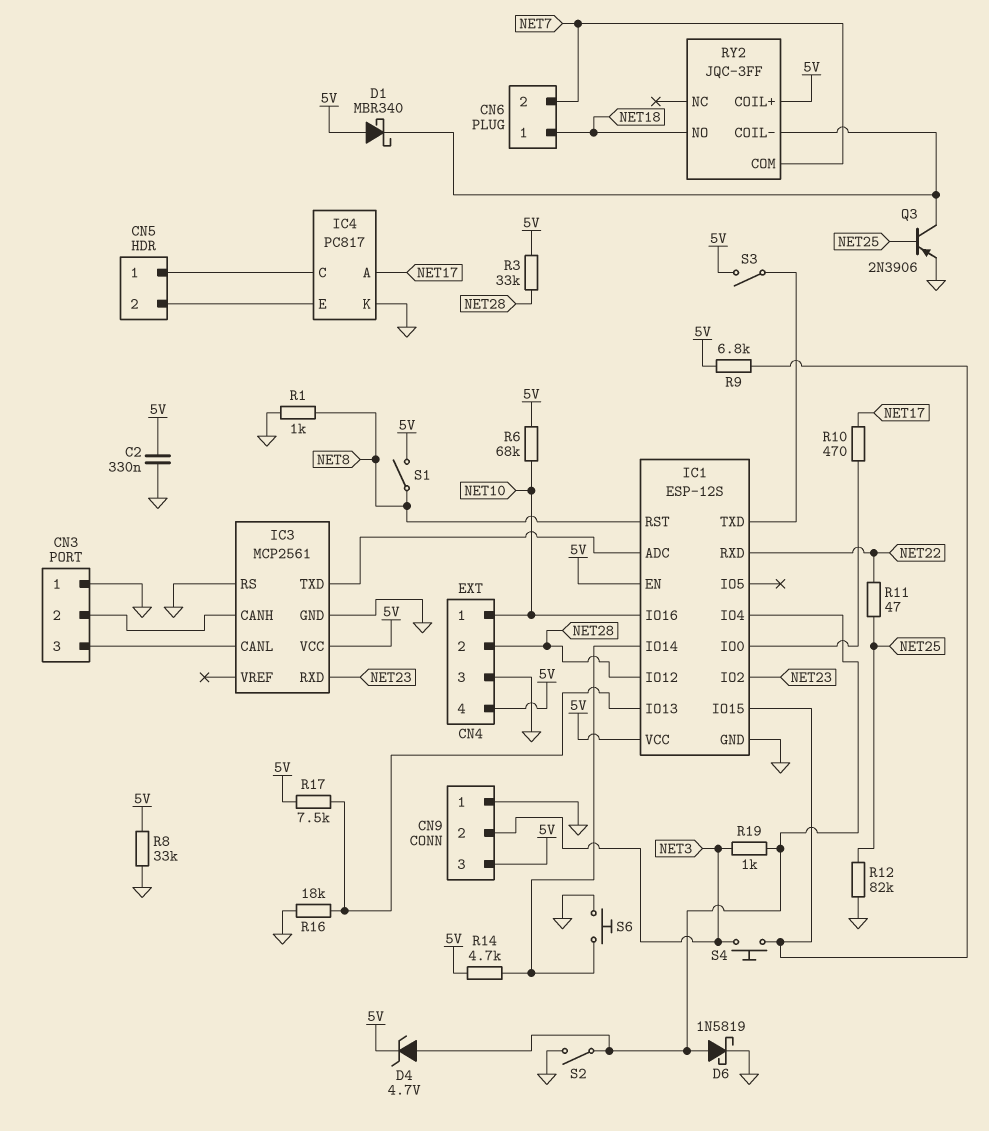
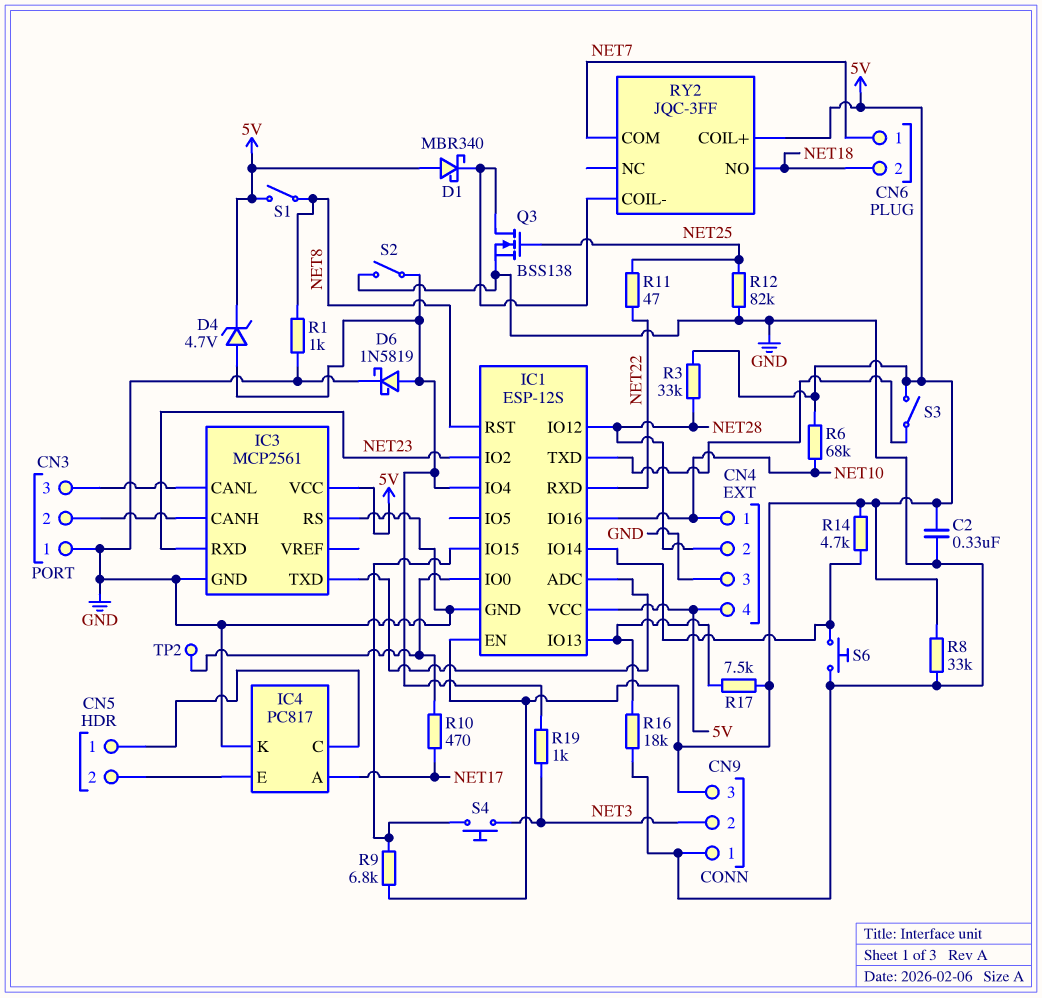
CN6 pin 1: NET18 -> NET7
CN6 pin 2: NET7 -> NET18
Q3: PNP 2N3906 (B NET25, C RY2/COIL-, E GND) -> NMOS BSS138 (G NET25, D RY2/COIL-, S GND)
TP2: none -> test point (IC1/IO0)

